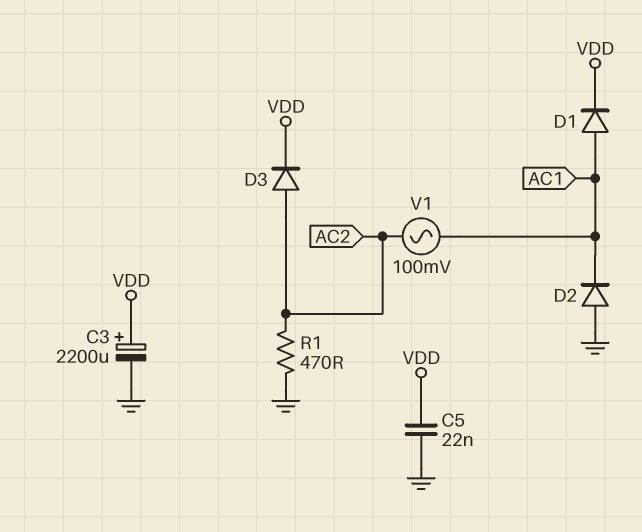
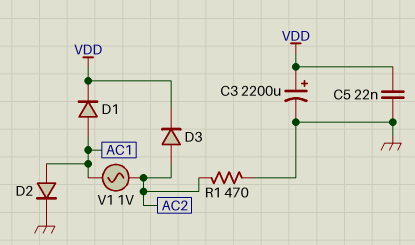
D2: diode (A GND, K AC1) -> diode (A AC1, K GND)
V1: AC 100mV (AC1, AC2) -> AC 1V (AC1, AC2)

